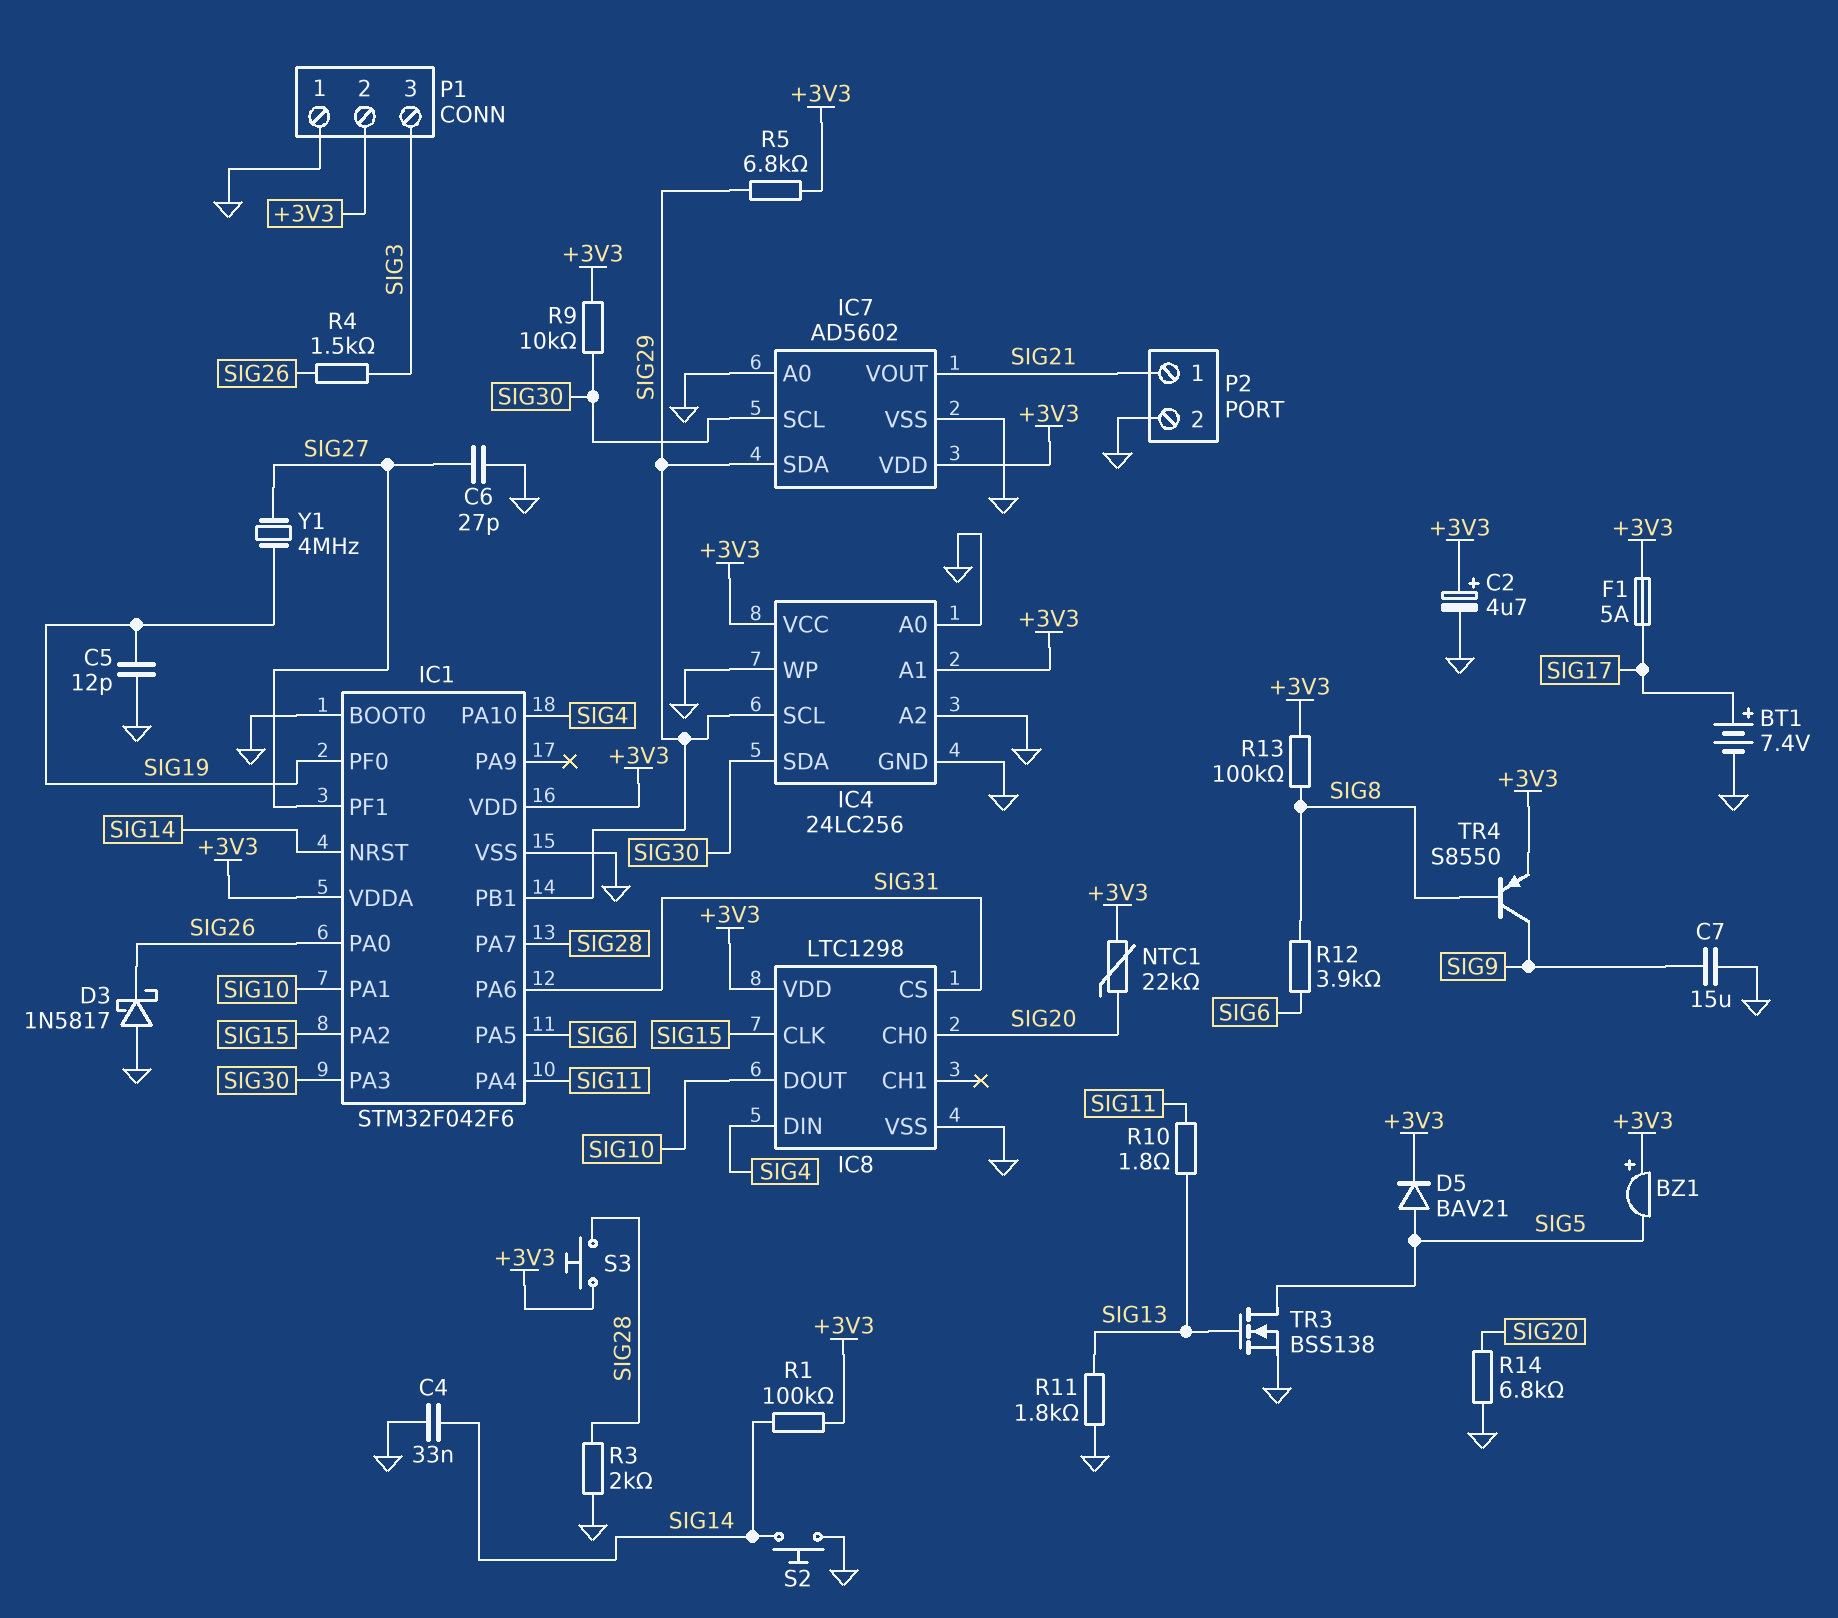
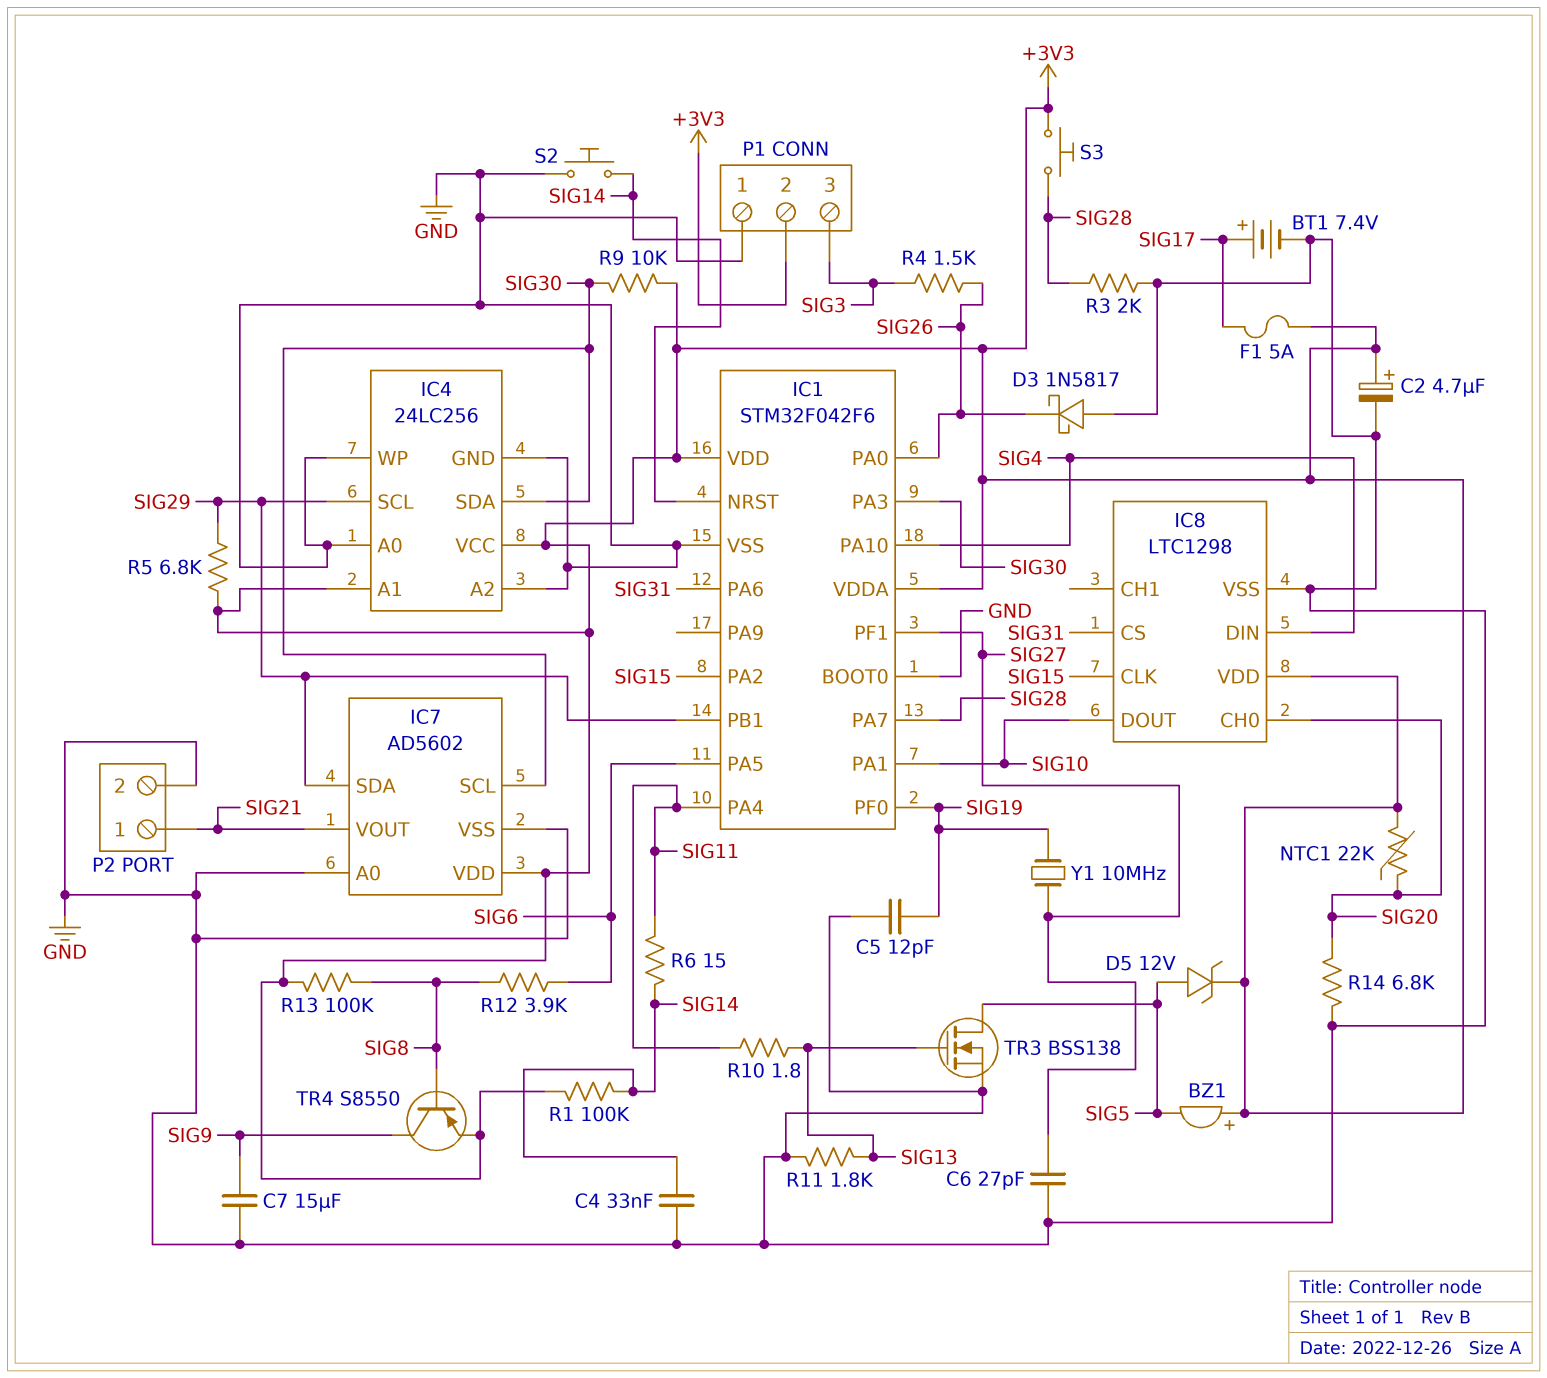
D5: diode BAV21 (A SIG5, K +3V3) -> zener 12V (A SIG5, K +3V3)
R6: none -> 15 (SIG11, SIG14)
Y1: 4MHz (SIG19, SIG27) -> 10MHz (SIG19, SIG27)

